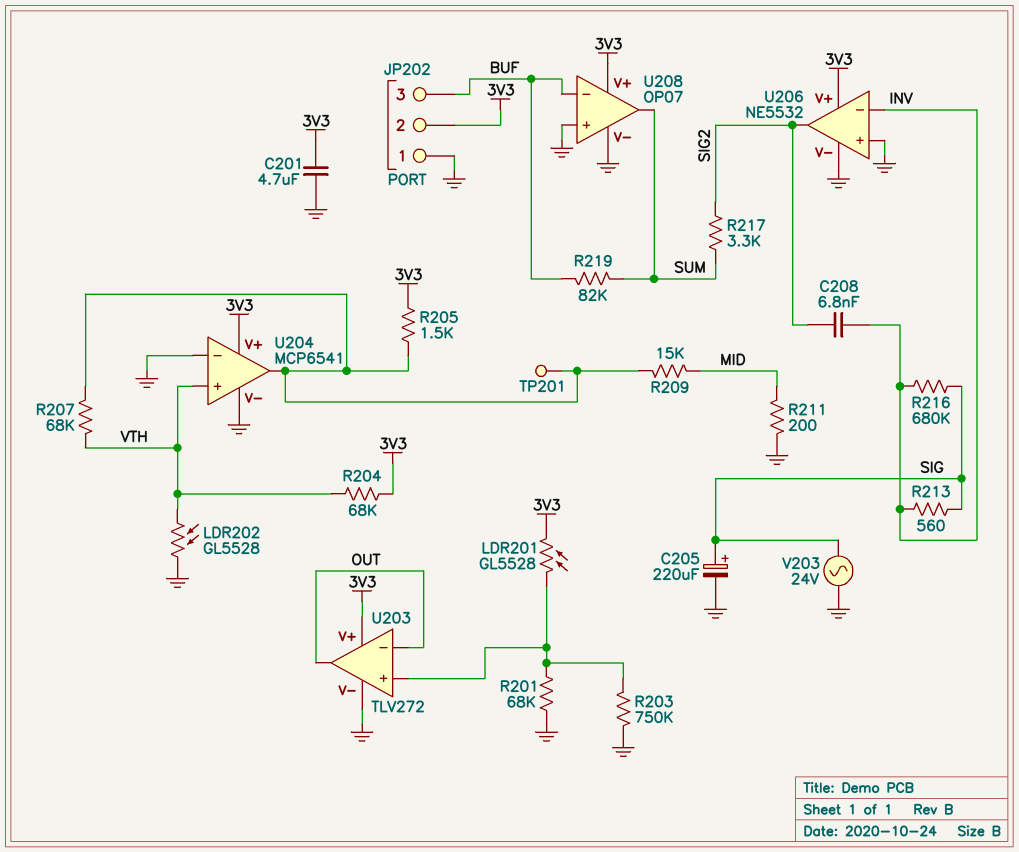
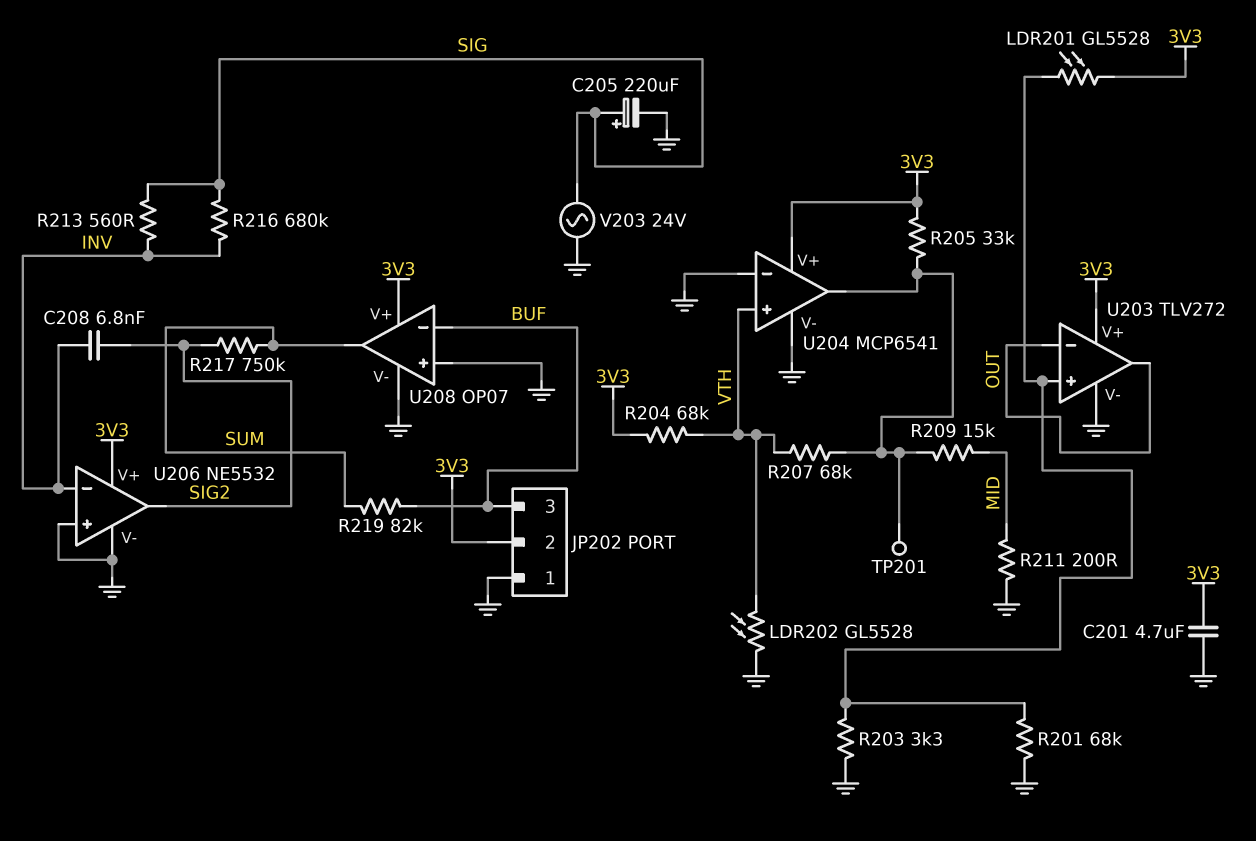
R203: 750k (GND, U203/in+) -> 3.3k (GND, U203/in+)
R205: 1.5k (3V3, U204/out) -> 33k (3V3, U204/out)
R217: 3.3k (SIG2, SUM) -> 750k (SIG2, SUM)

